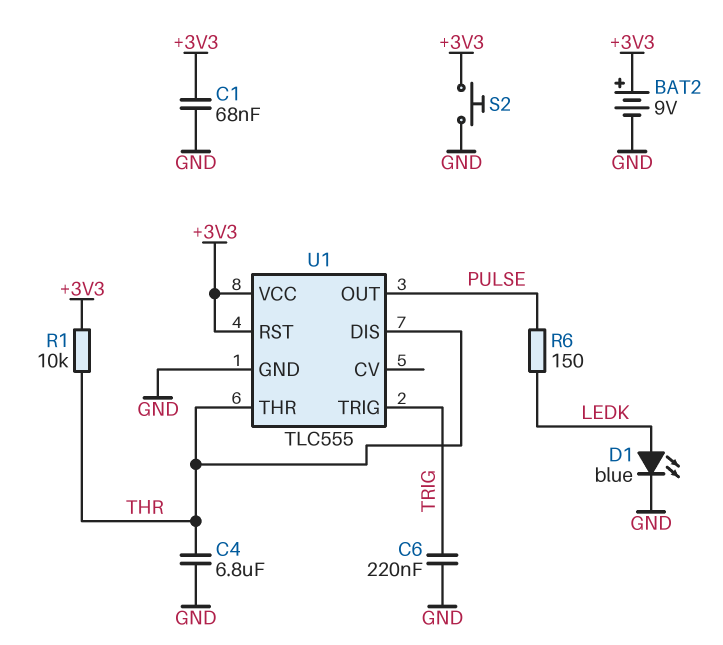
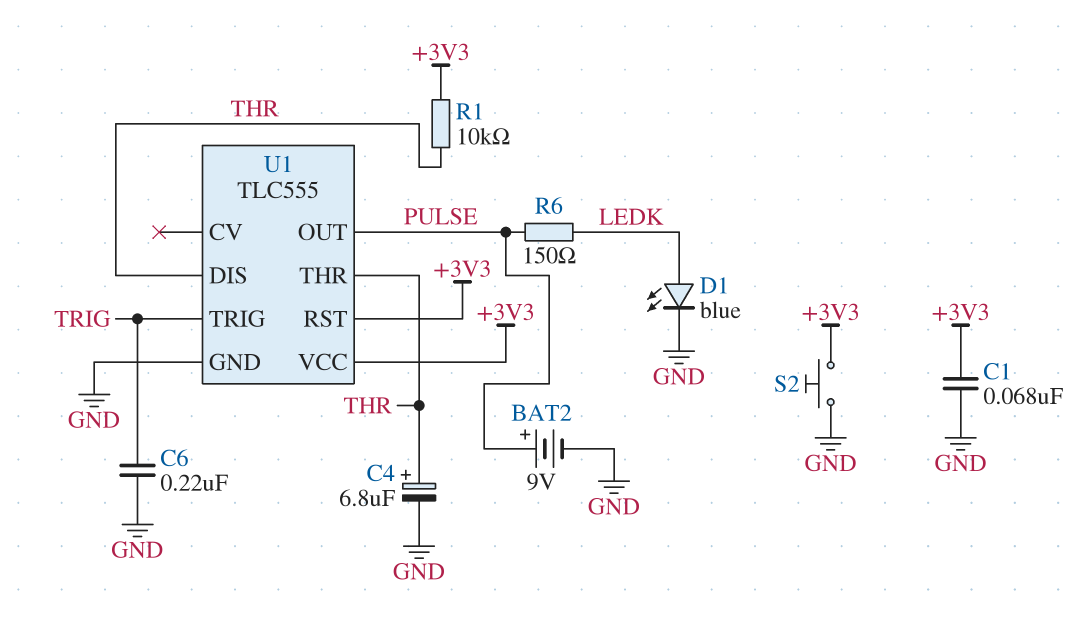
BAT2: 9V (plus +3V3, minus GND) -> 9V (plus PULSE, minus GND)
C4: 6.8uF (GND, THR) -> 6.8uF (plus THR, minus GND)

